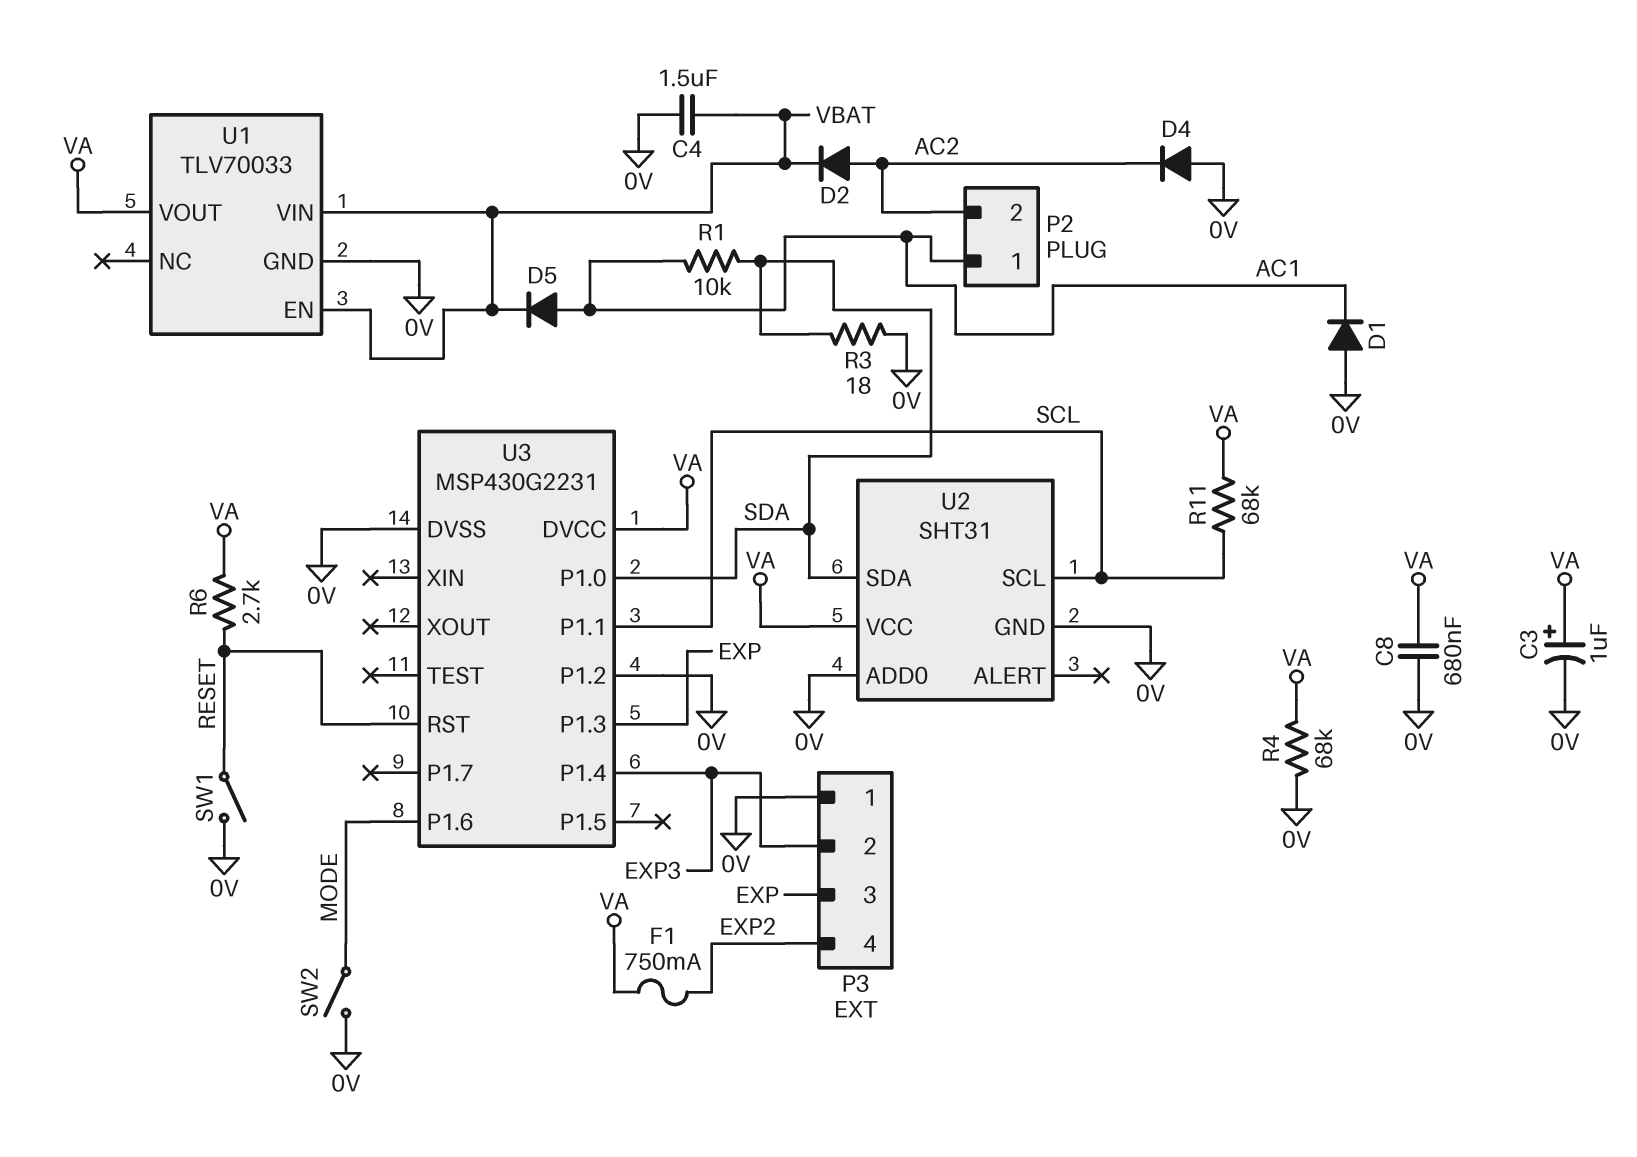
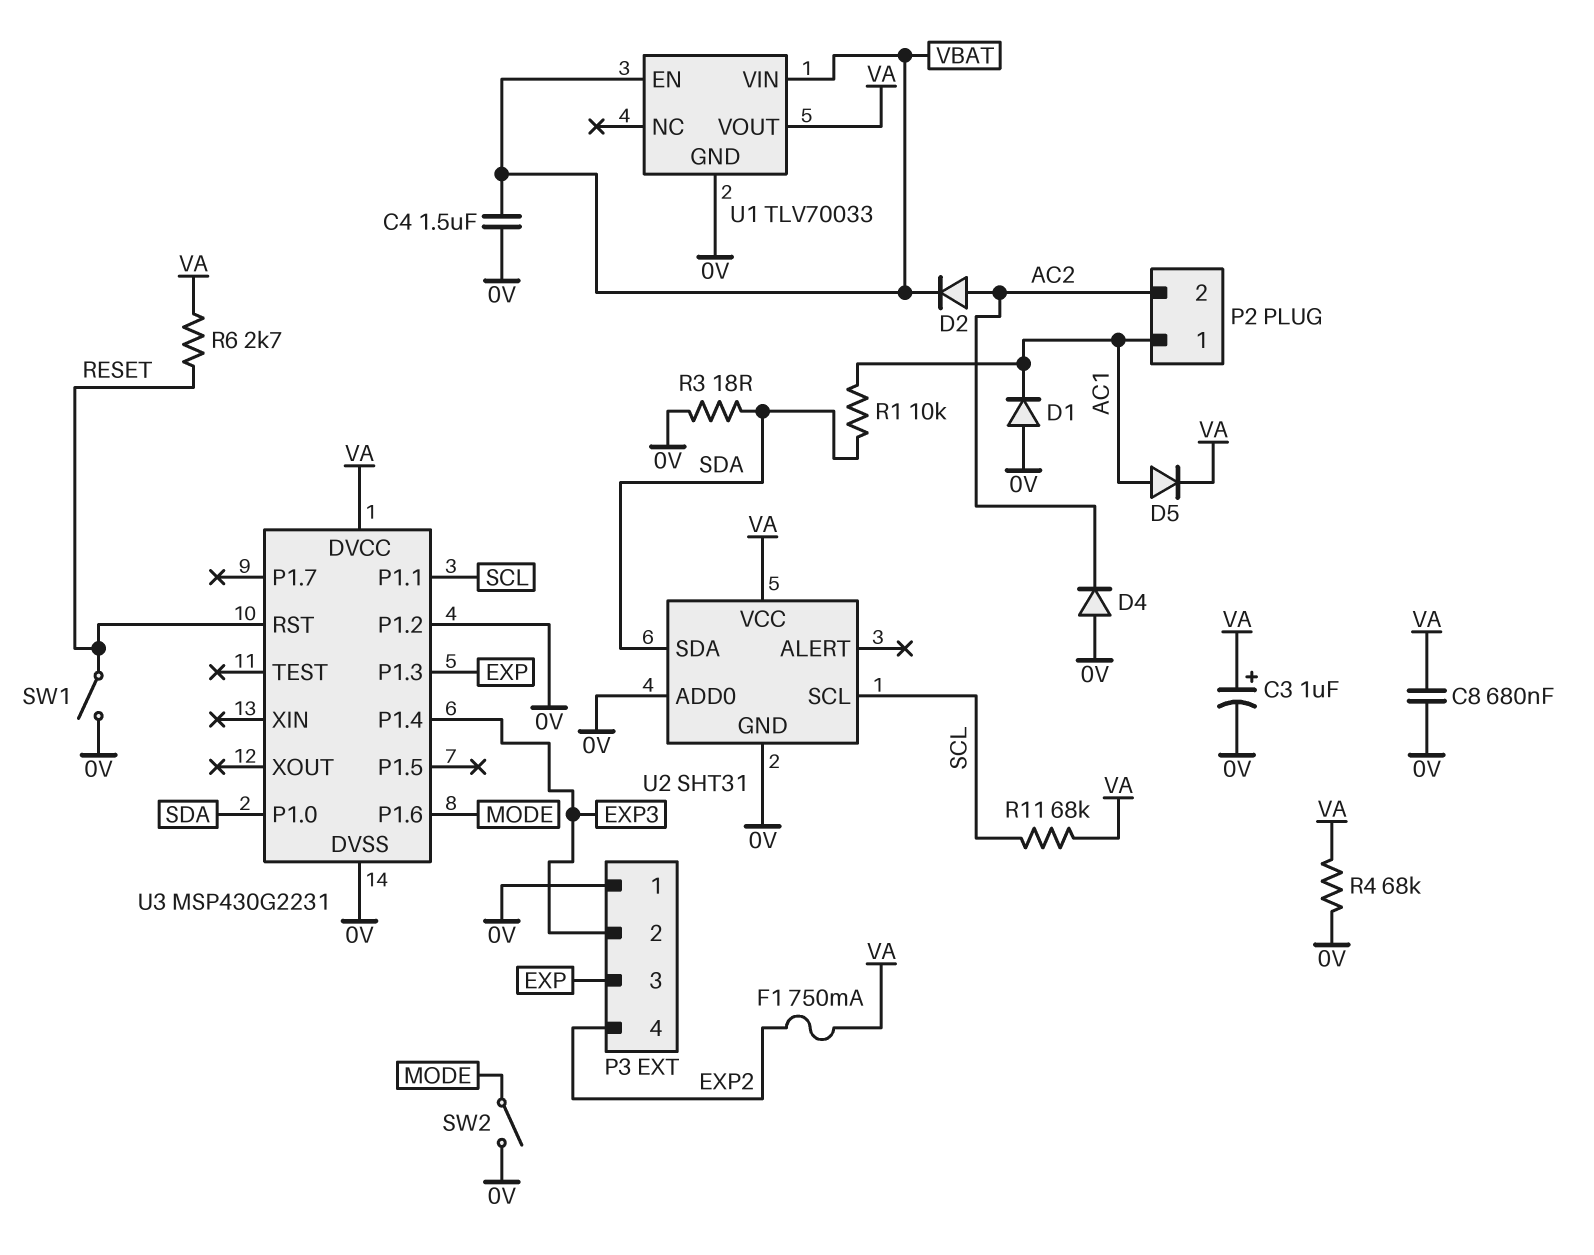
D5: diode (A AC1, K VBAT) -> diode (A AC1, K VA)

